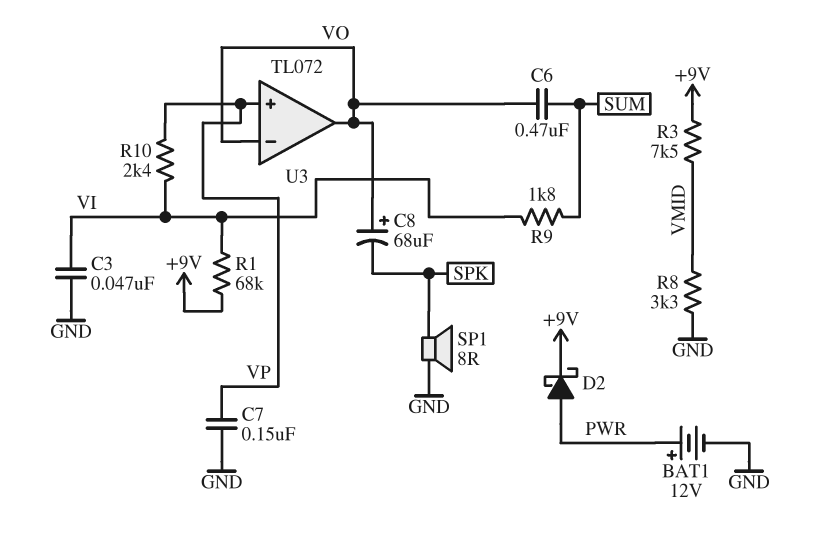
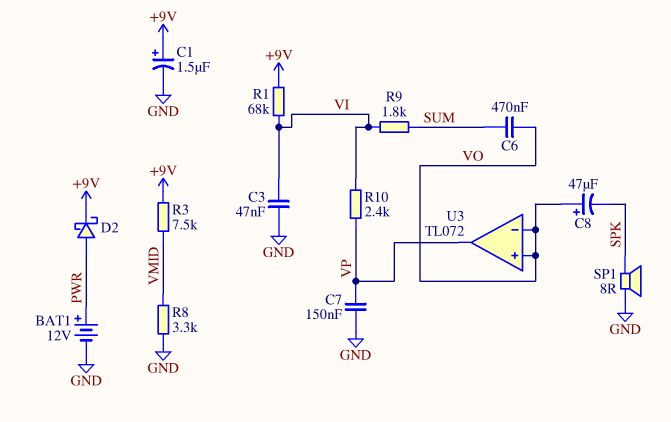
C1: none -> 1.5uF (plus +9V, minus GND)
C8: 68uF (plus VO, minus SPK) -> 47uF (plus VO, minus SPK)
U3 pin in+: VP -> VO
U3 pin out: VO -> VP

